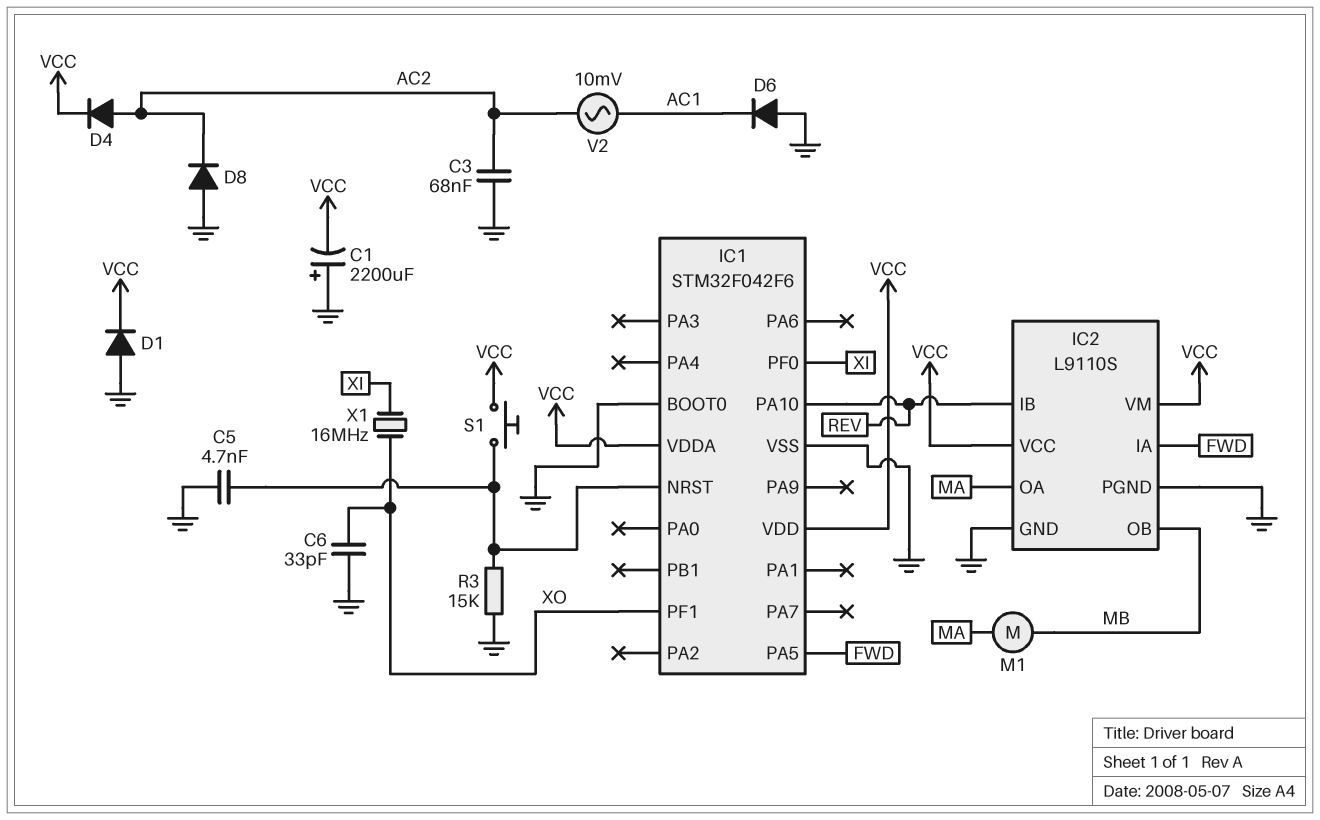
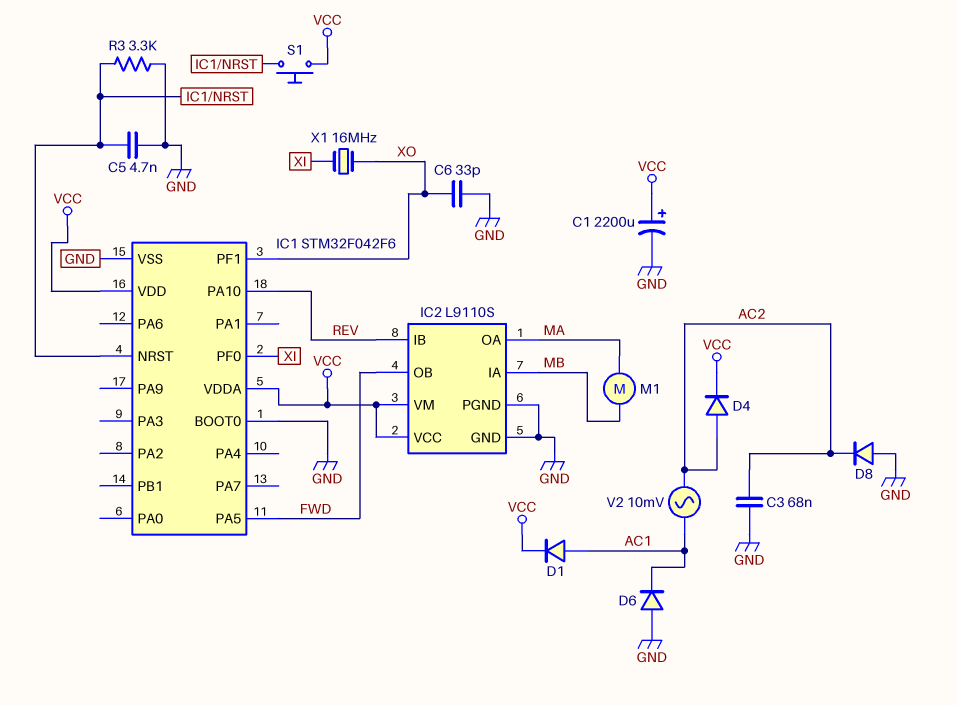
C1: 2200uF (plus GND, minus VCC) -> 2200uF (plus VCC, minus GND)
D1: diode (A GND, K VCC) -> diode (A AC1, K VCC)
IC2 pin IA: FWD -> MB
IC2 pin OB: MB -> FWD
R3: 15k (GND, IC1/NRST) -> 3.3k (GND, IC1/NRST)

